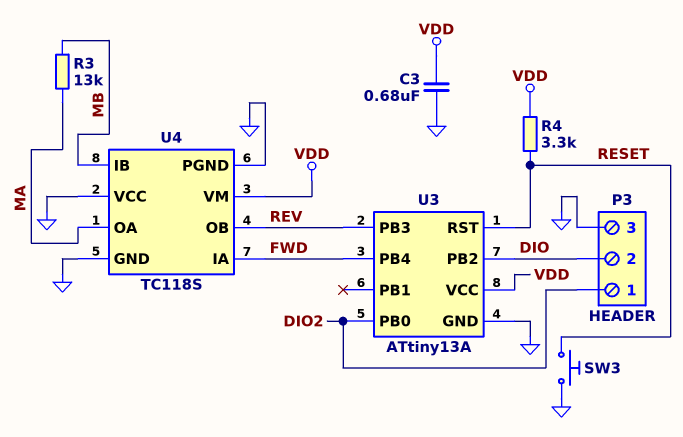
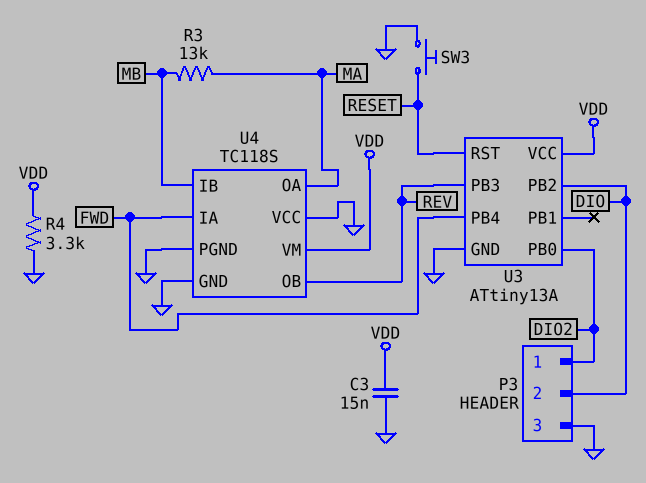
C3: 680nF (GND, VDD) -> 15nF (GND, VDD)
R4: 3.3k (RESET, VDD) -> 3.3k (GND, VDD)

